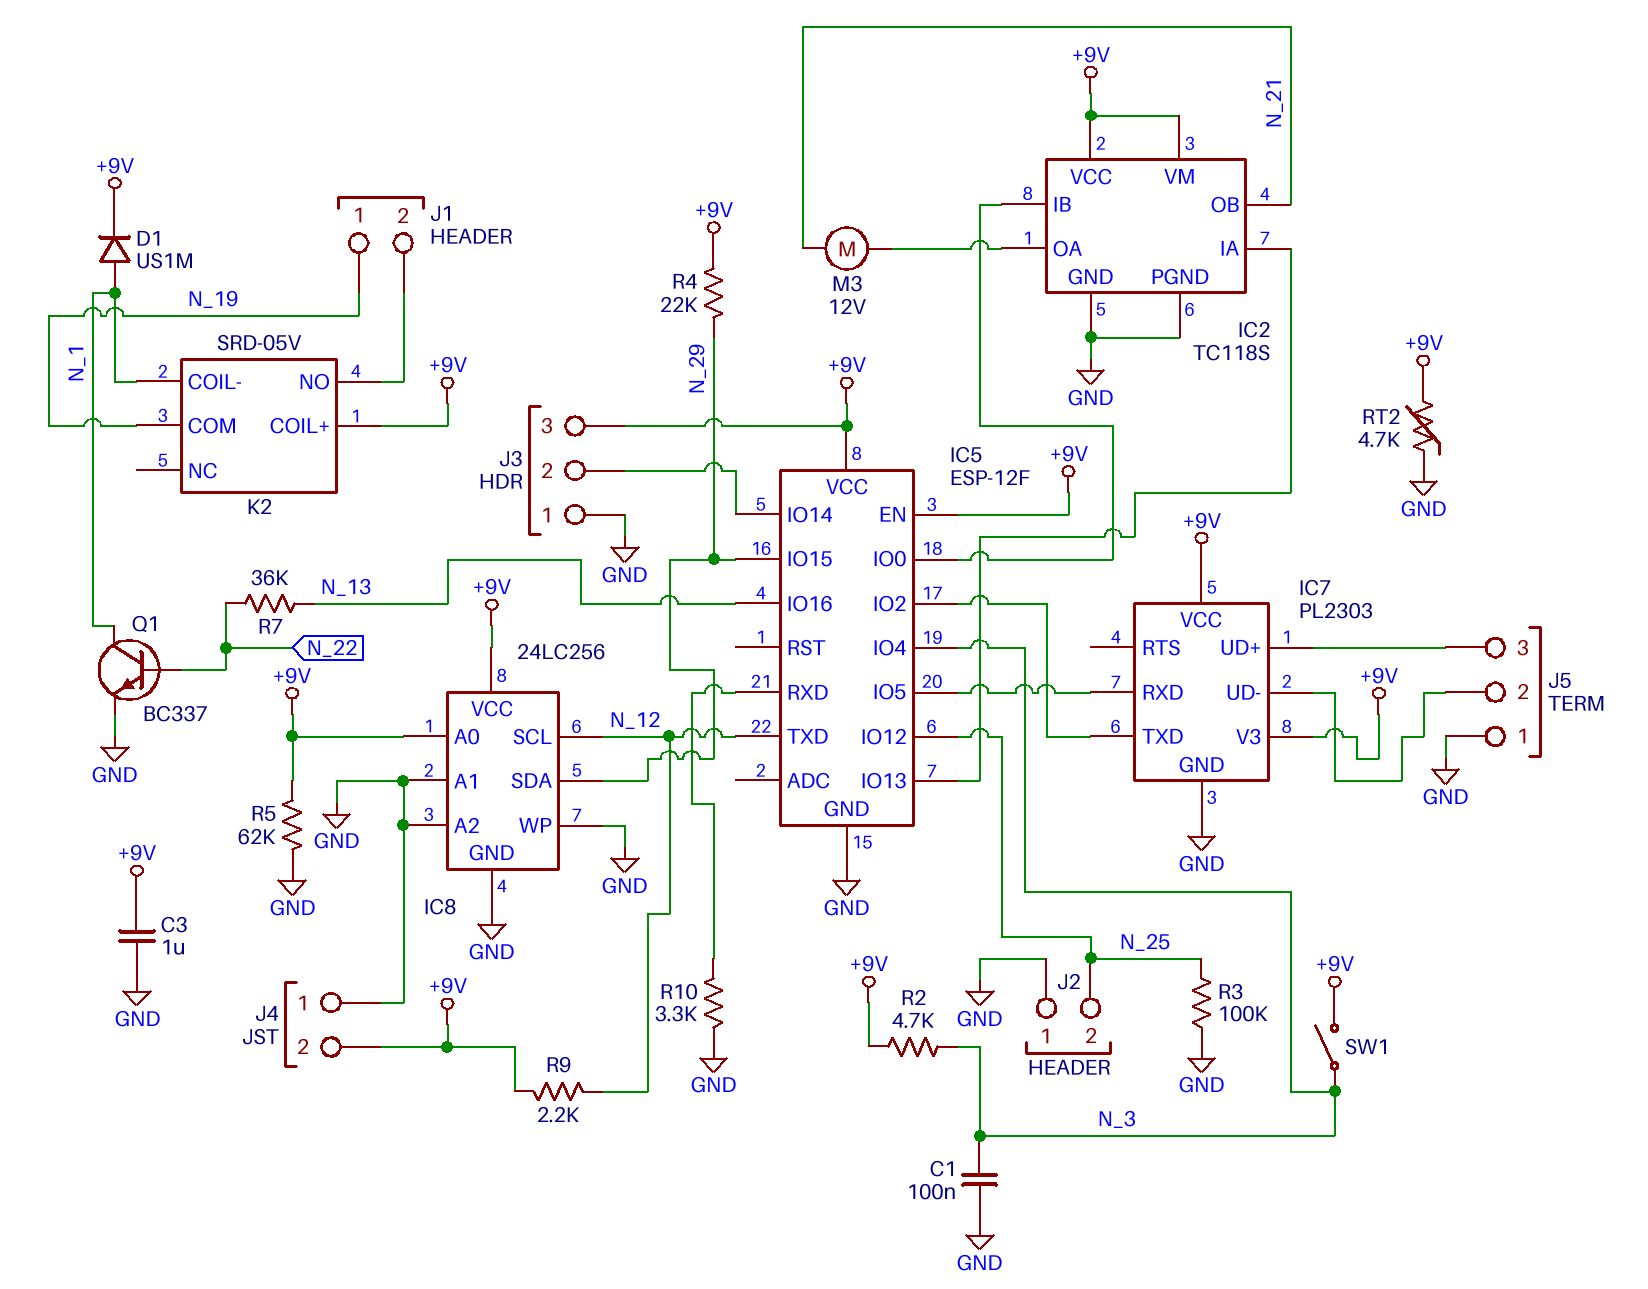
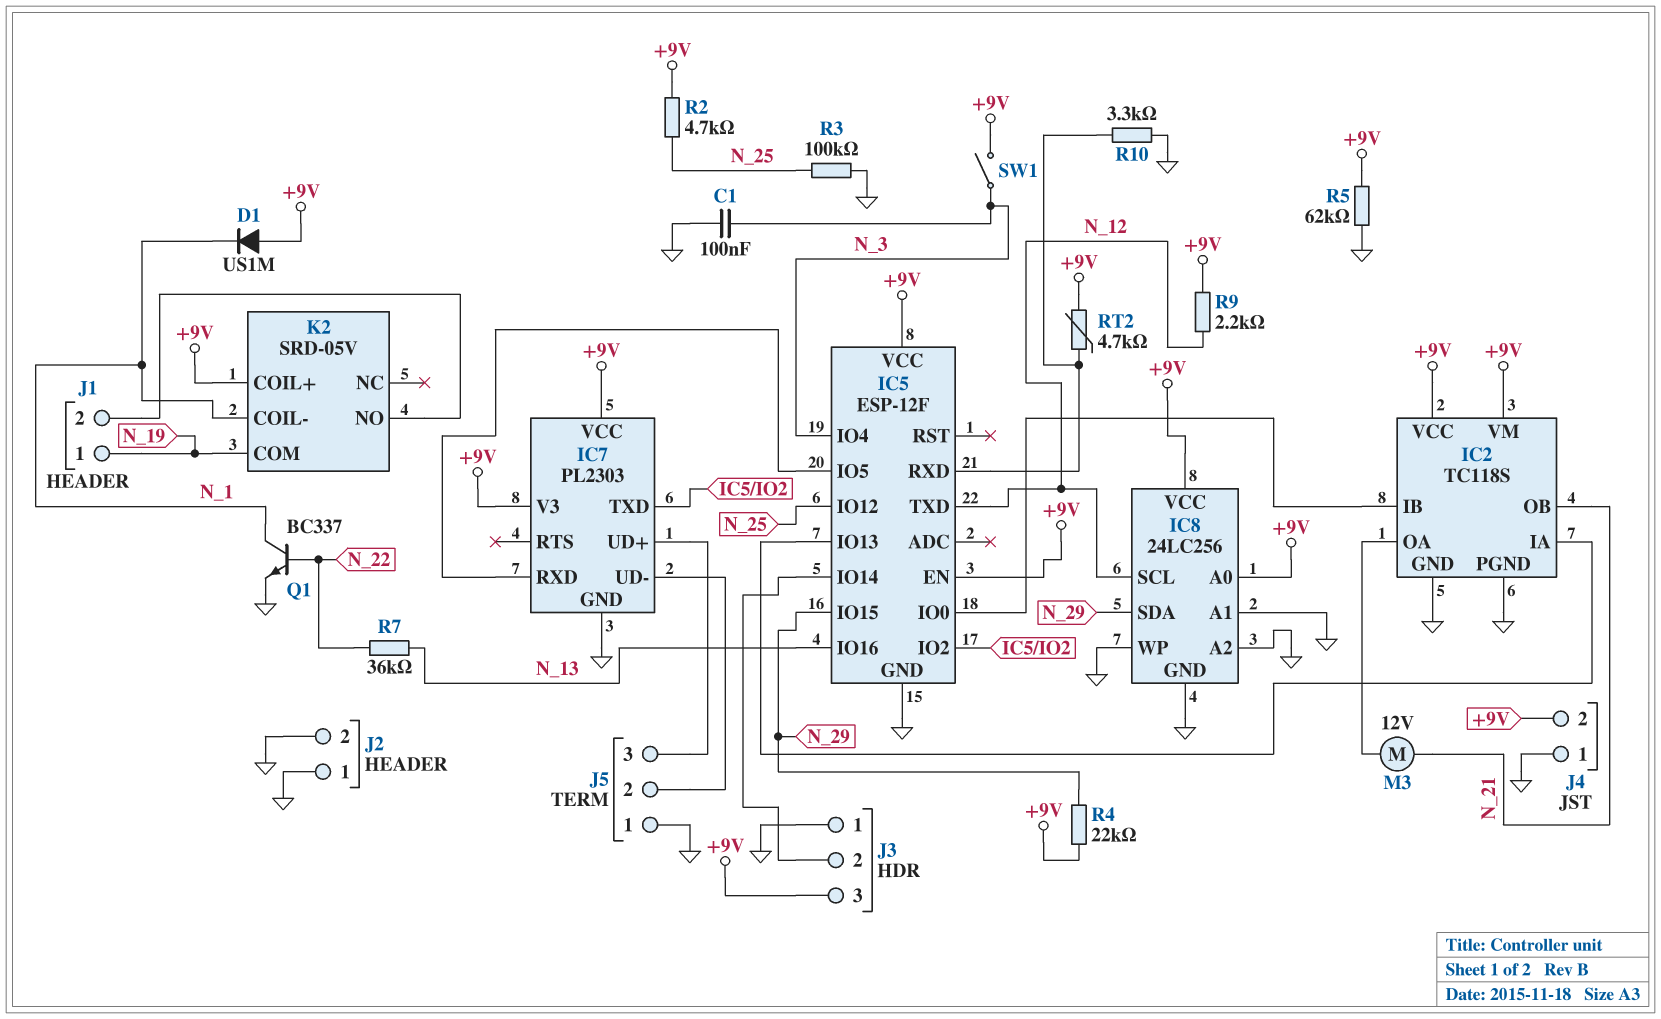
C3: 1uF (+9V, GND) -> none
D1: diode US1M (A N_1, K +9V) -> diode US1M (A +9V, K N_1)
J2 pin 2: N_25 -> GND
R2: 4.7k (+9V, N_3) -> 4.7k (+9V, N_25)
RT2: 4.7k (+9V, GND) -> 4.7k (+9V, IC5/RXD)

